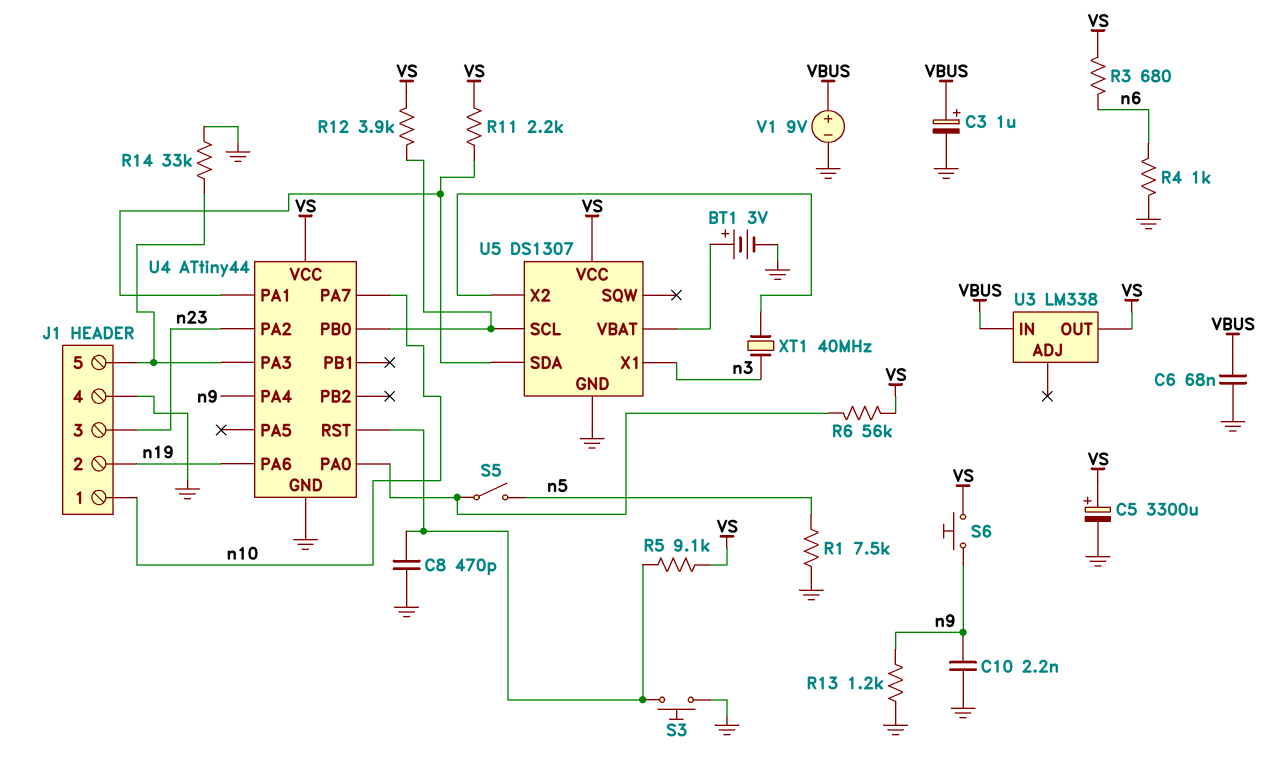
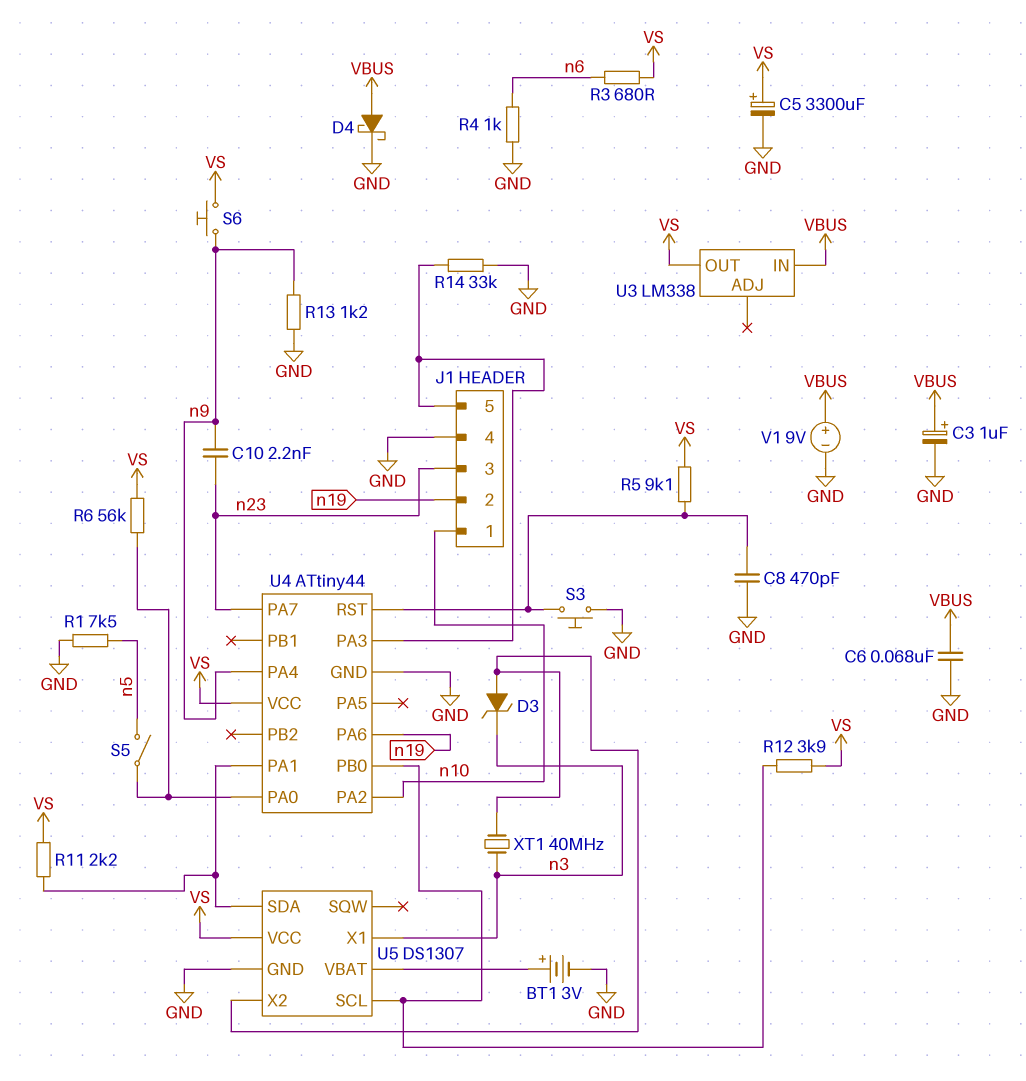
C10: 2.2nF (GND, n9) -> 2.2nF (n9, n23)
D3: none -> zener (A U5/X2, K n3)
D4: none -> schottky (A VBUS, K GND)
U4 pin PA2: n23 -> n10
U4 pin PA7: n10 -> n23

